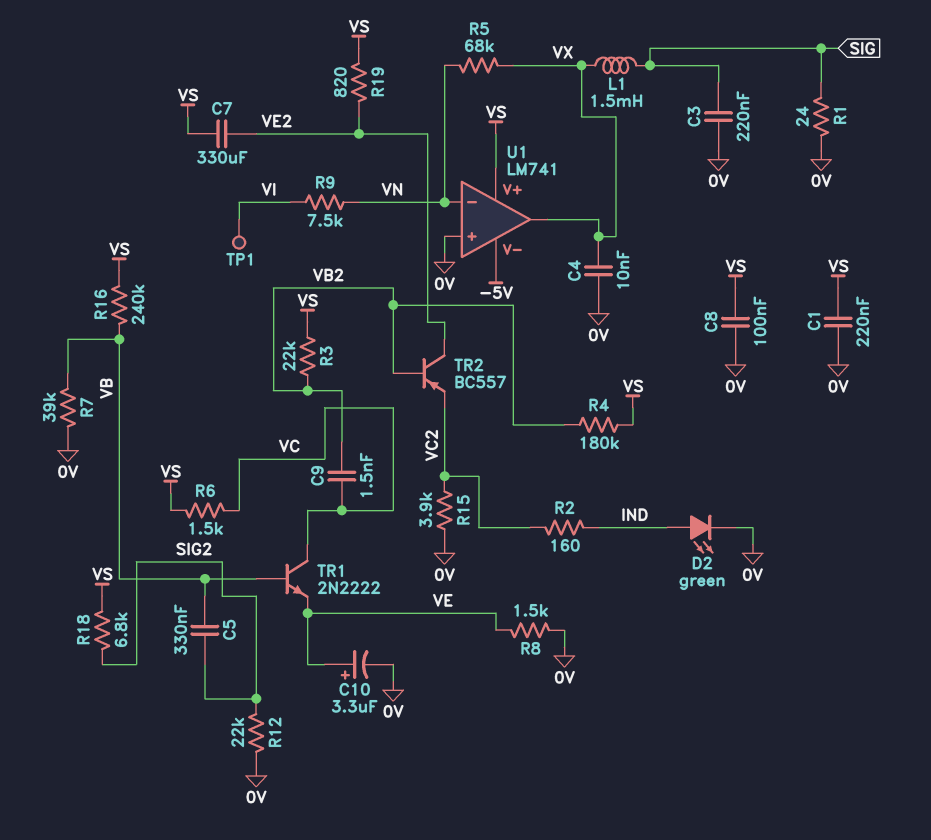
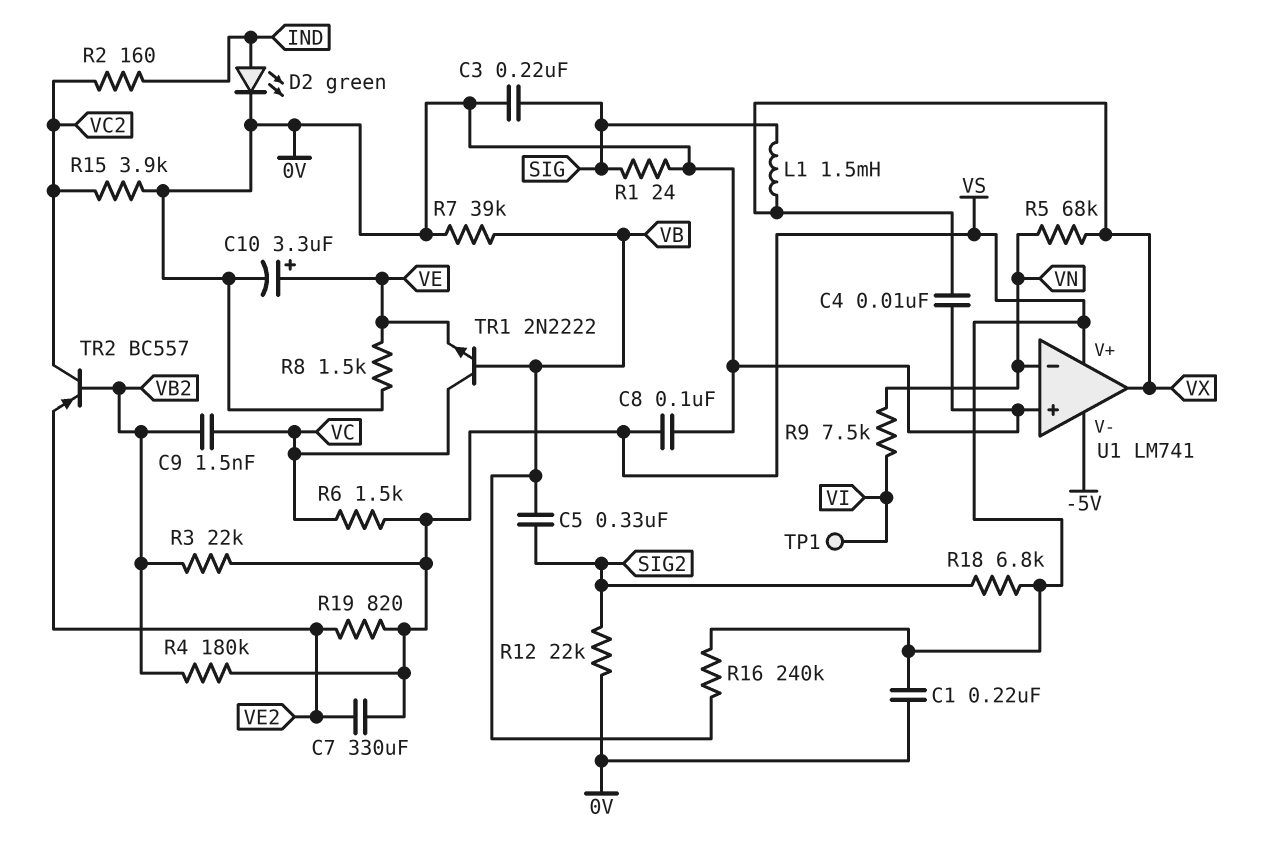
TR2: PNP BC557 (B VB2, C VE2, E VC2) -> PNP BC557 (B VB2, C VC2, E VE2)

